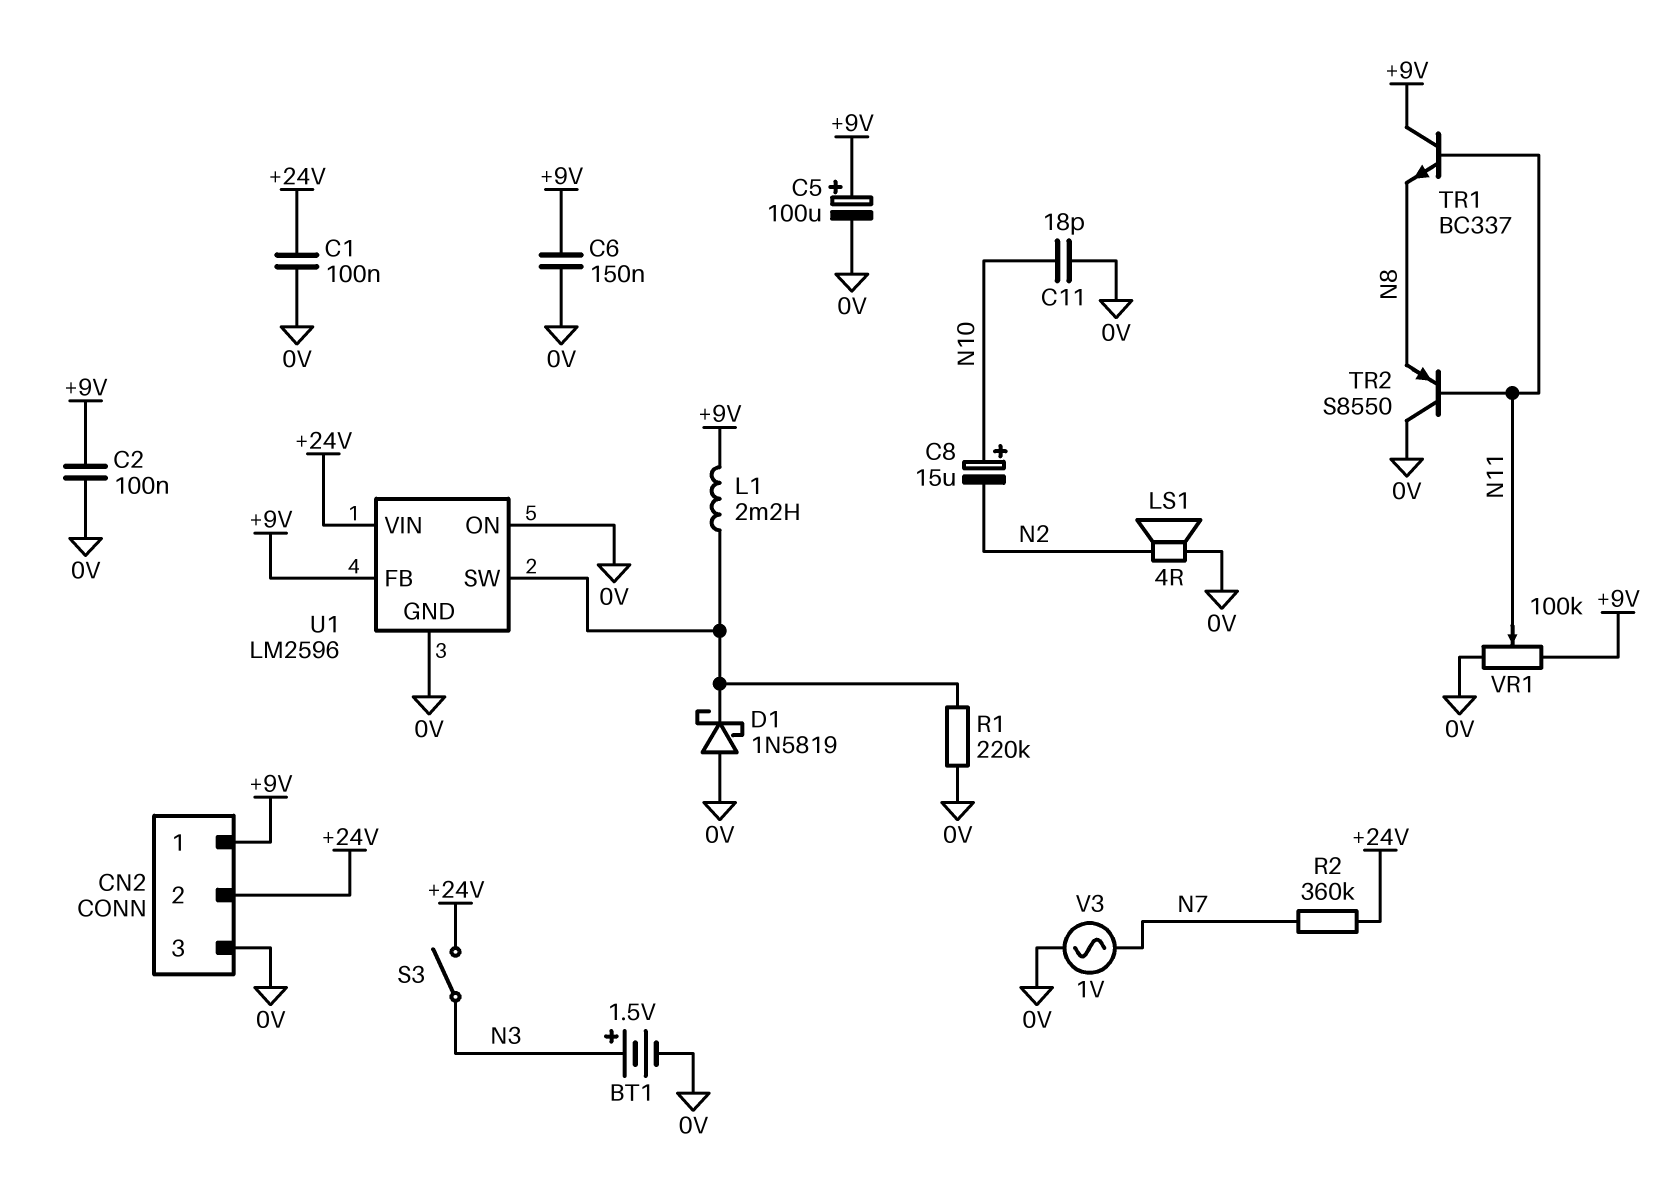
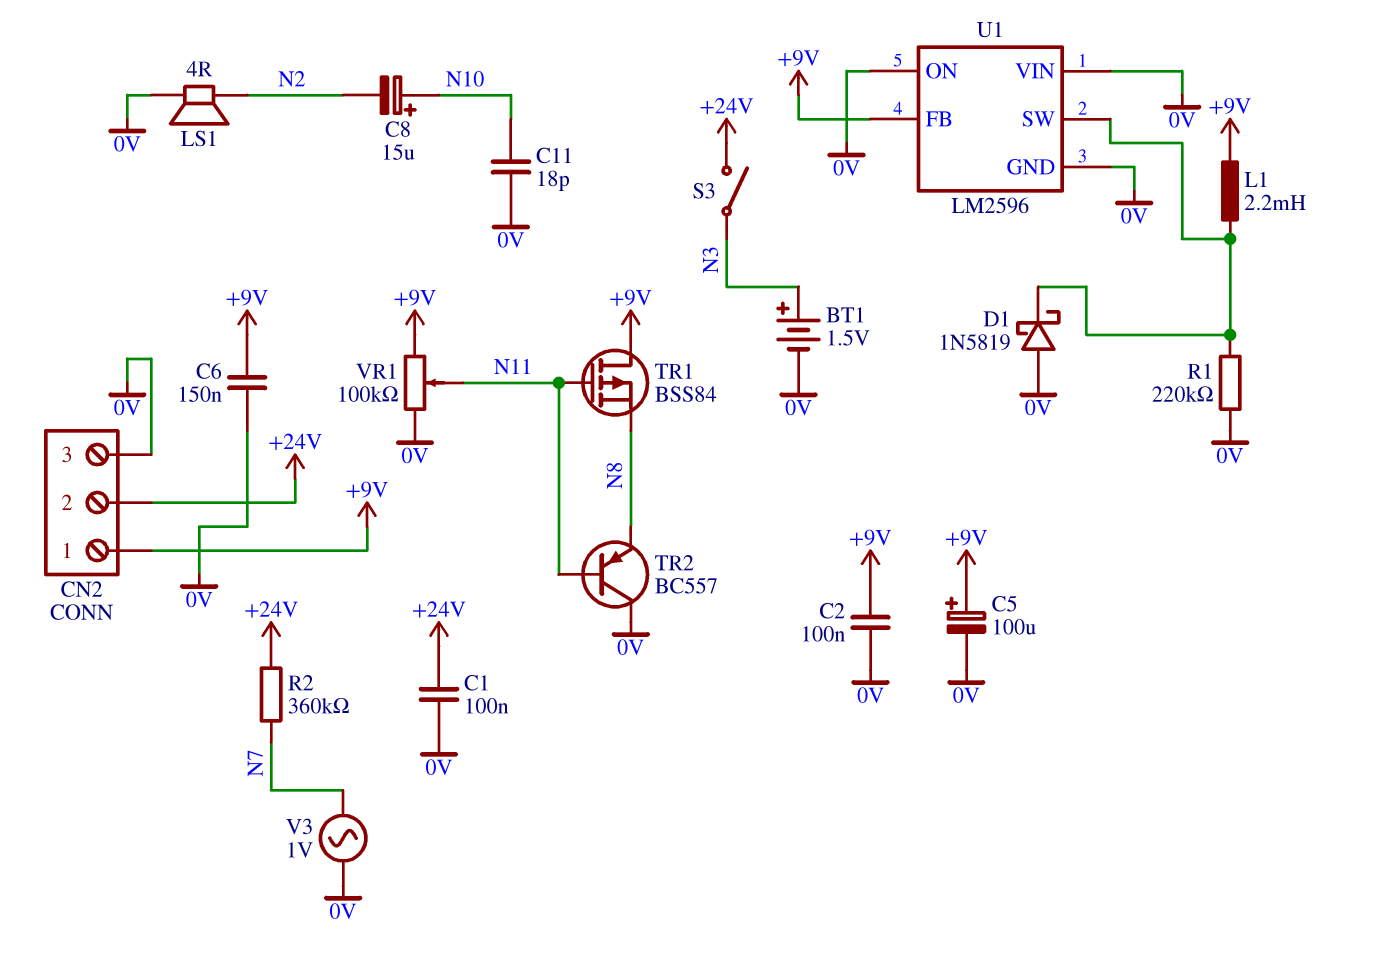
TR1: NPN BC337 (B N11, C +9V, E N8) -> PMOS BSS84 (G N11, D +9V, S N8)
TR2: PNP S8550 (B N11, C 0V, E N8) -> PNP BC557 (B N11, C 0V, E N8)
U1 pin VIN: +24V -> 0V

